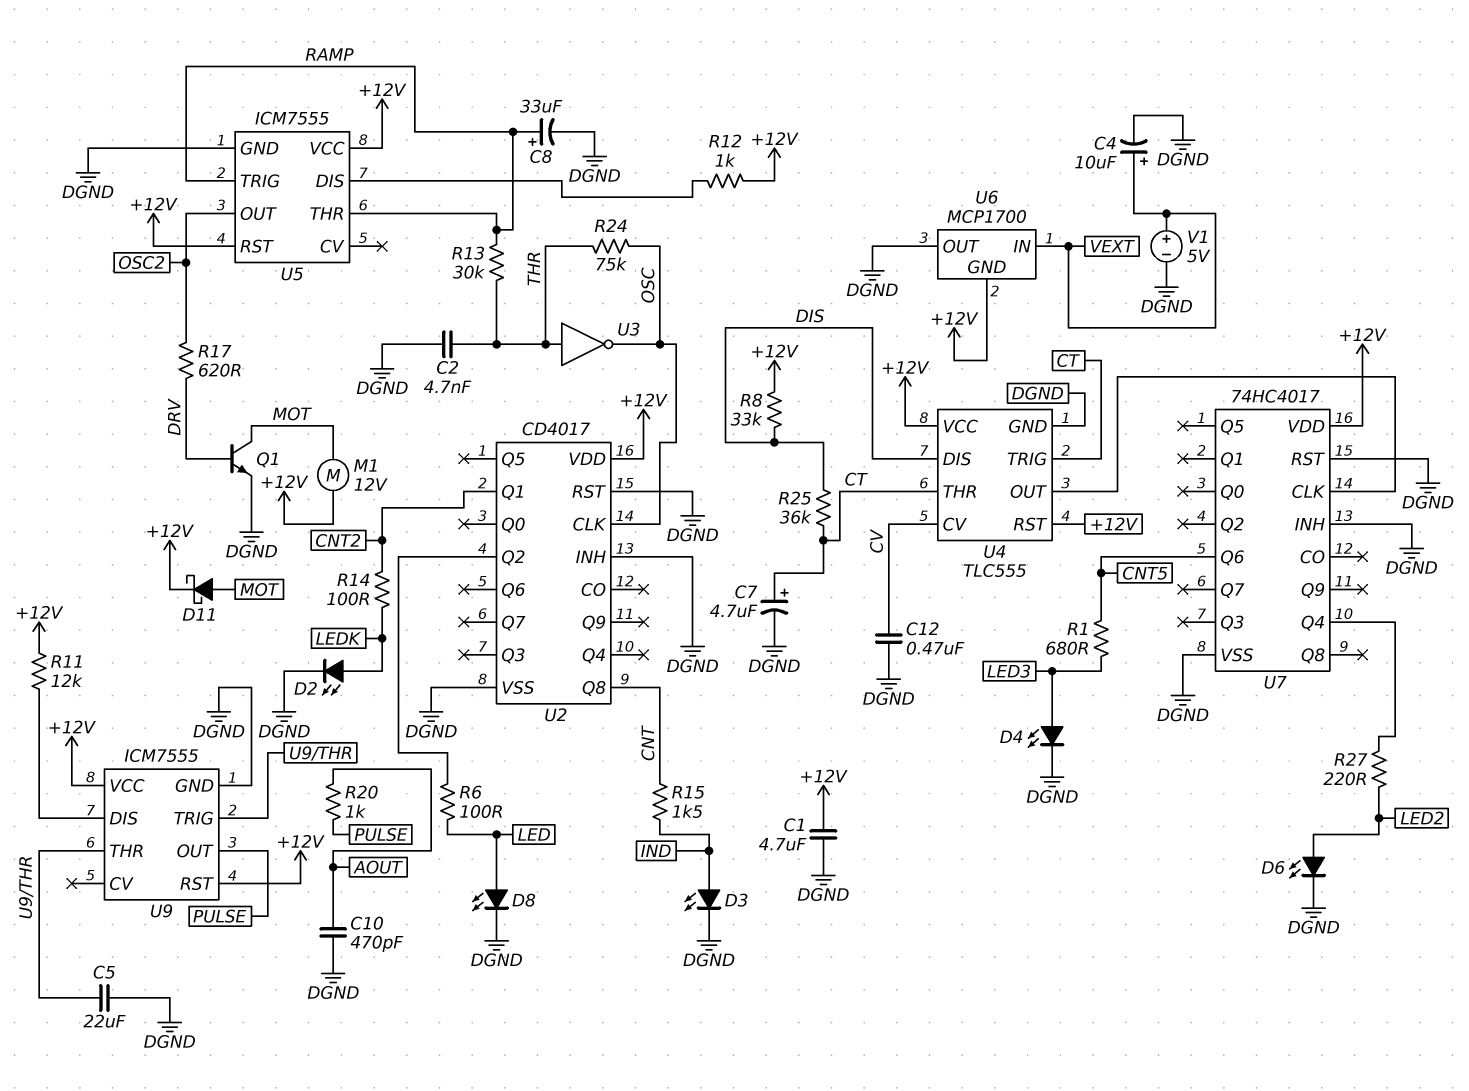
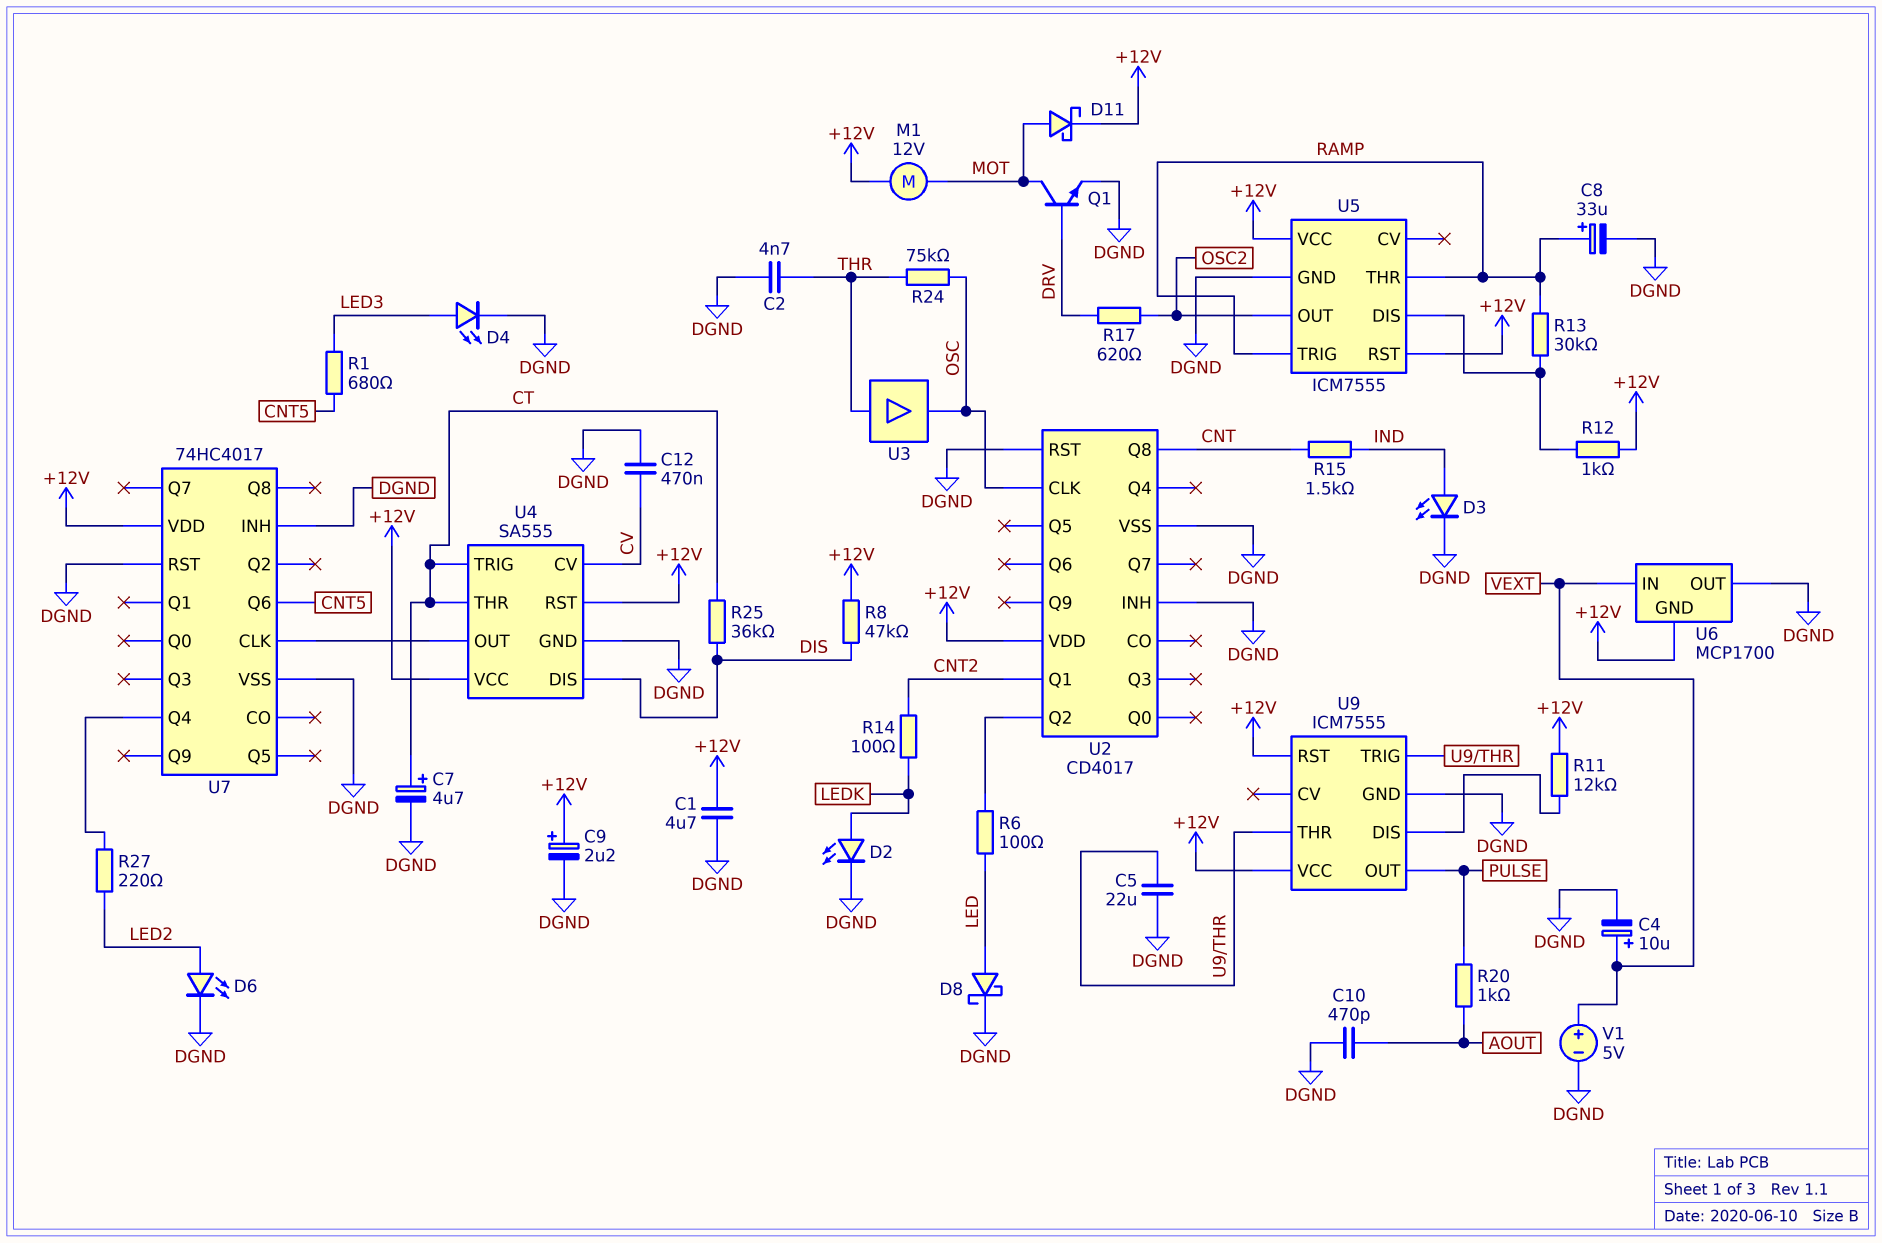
C9: none -> 2.2uF (plus +12V, minus DGND)
D8: LED (A LED, K DGND) -> schottky (A LED, K DGND)
R8: 33k (+12V, DIS) -> 47k (+12V, DIS)
R13: 30k (RAMP, THR) -> 30k (RAMP, U5/DIS)
U3: NOT (in THR, out OSC) -> buffer (in THR, out OSC)
U4: TLC555 -> SA555

